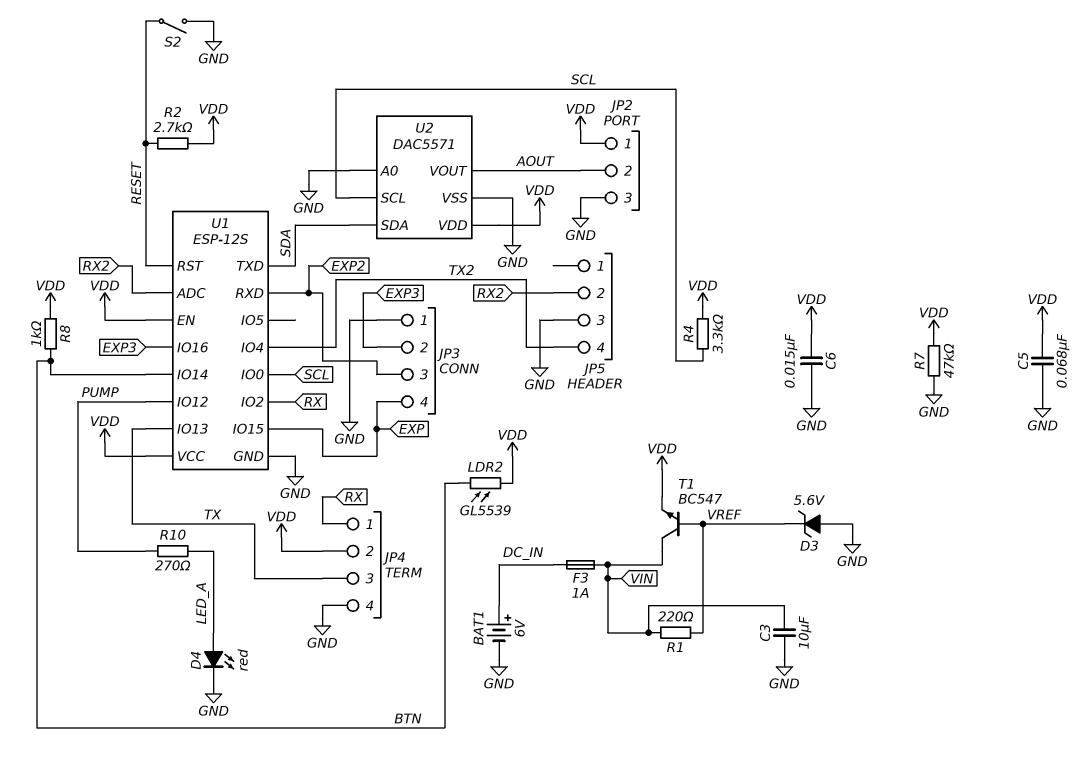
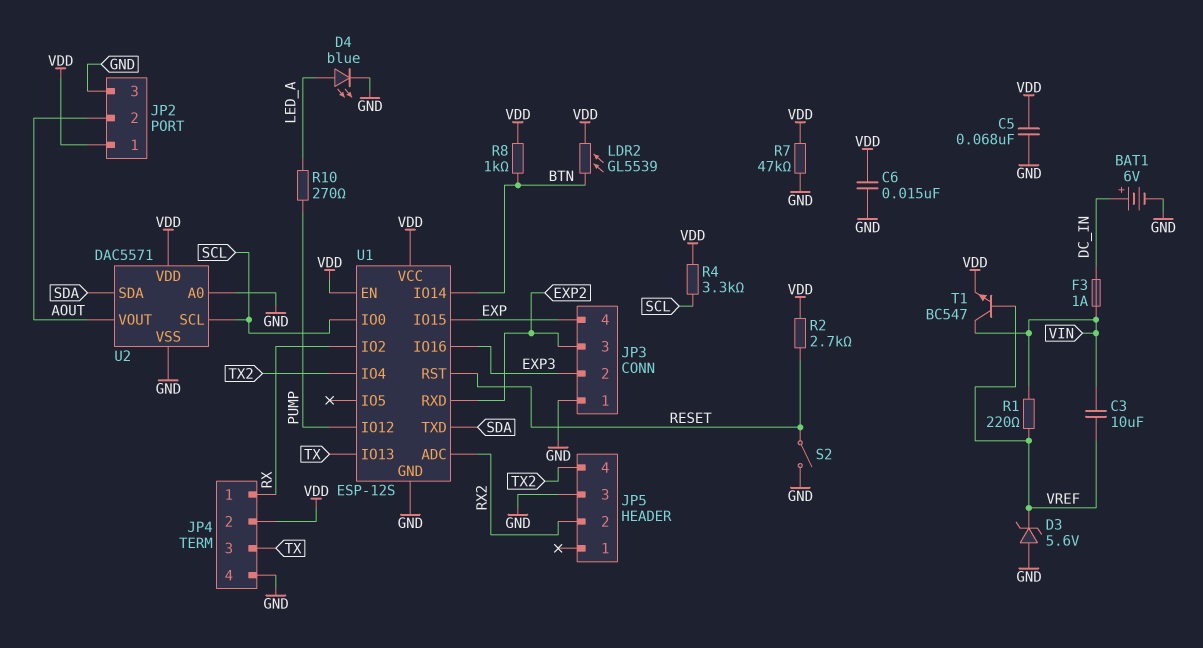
C3: 10uF (GND, VIN) -> 10uF (VIN, VREF)
D4: LED red (A LED_A, K GND) -> LED blue (A LED_A, K GND)

